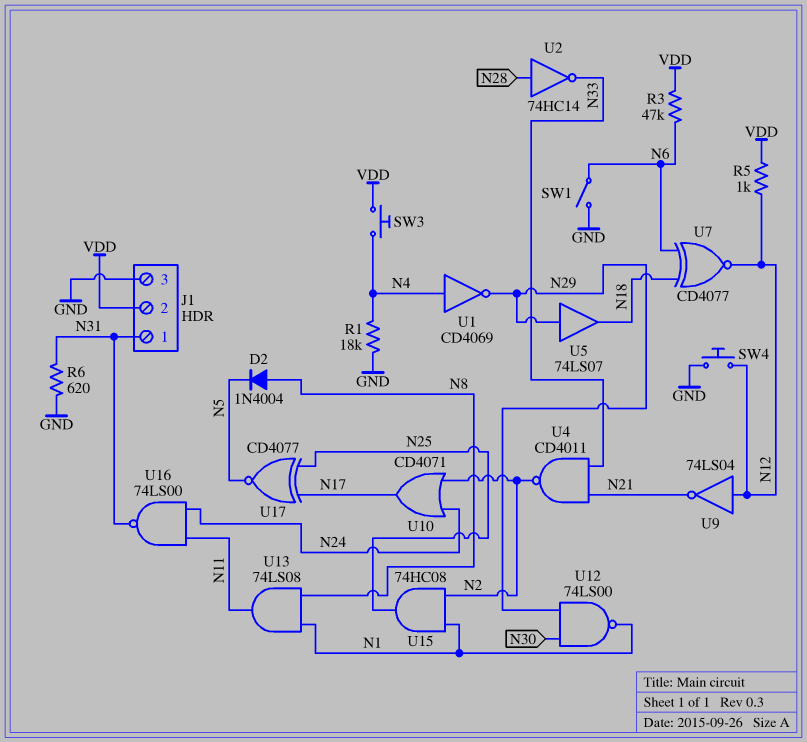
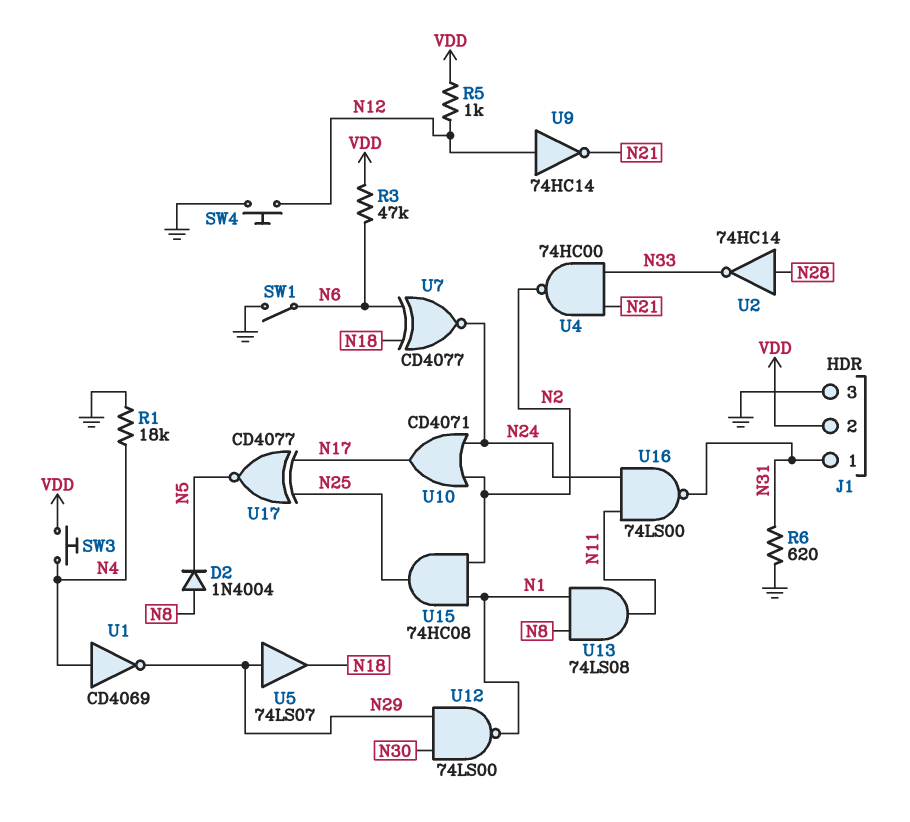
U4: NAND CD4011 (in N21, in N33, out N2) -> NAND 74HC00 (in N21, in N33, out N2)
U7: XNOR CD4077 (in N6, in N18, out N12) -> XNOR CD4077 (in N6, in N18, out N24)
U9: NOT 74LS04 (in N12, out N21) -> NOT 74HC14 (in N12, out N21)

